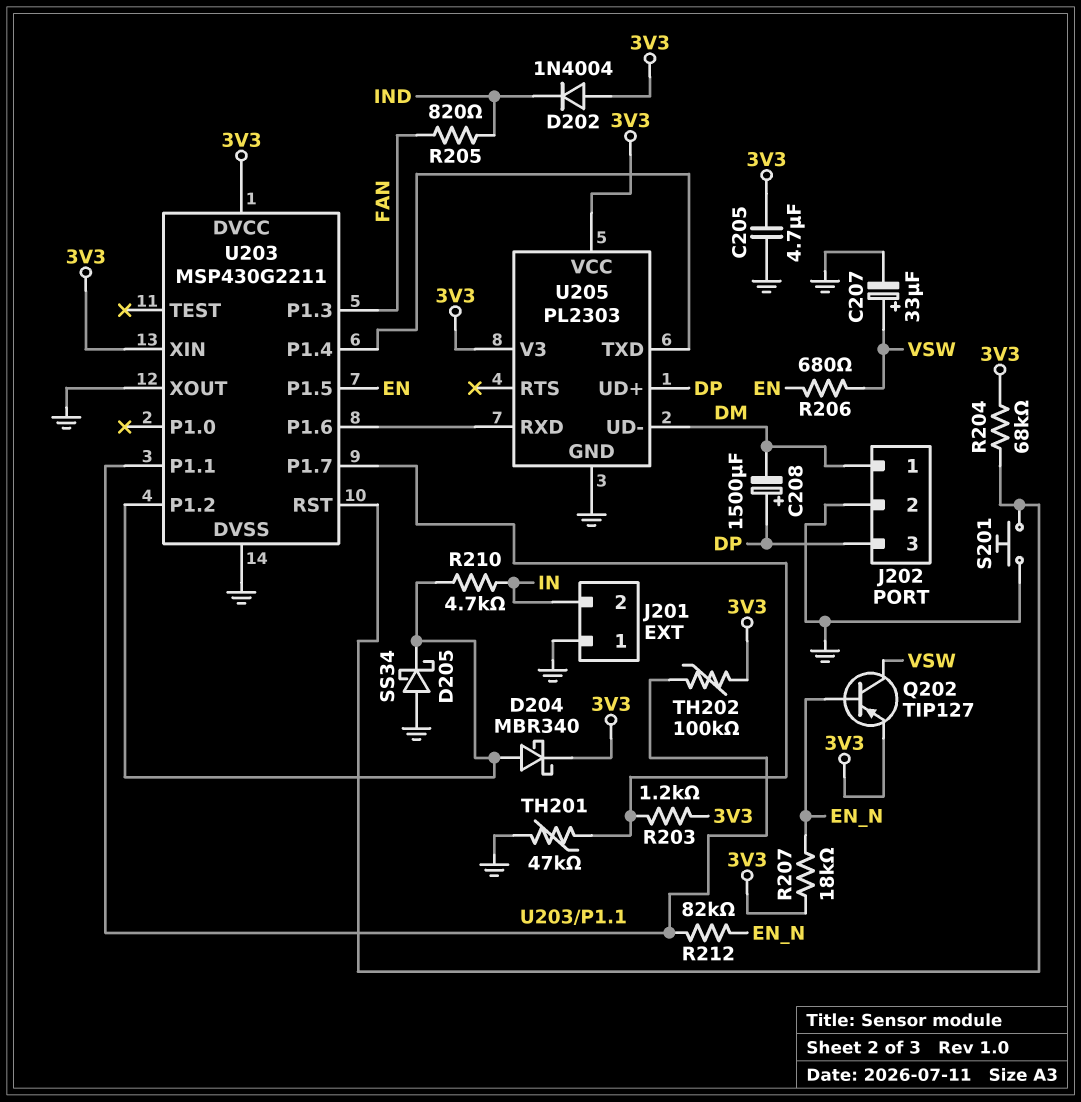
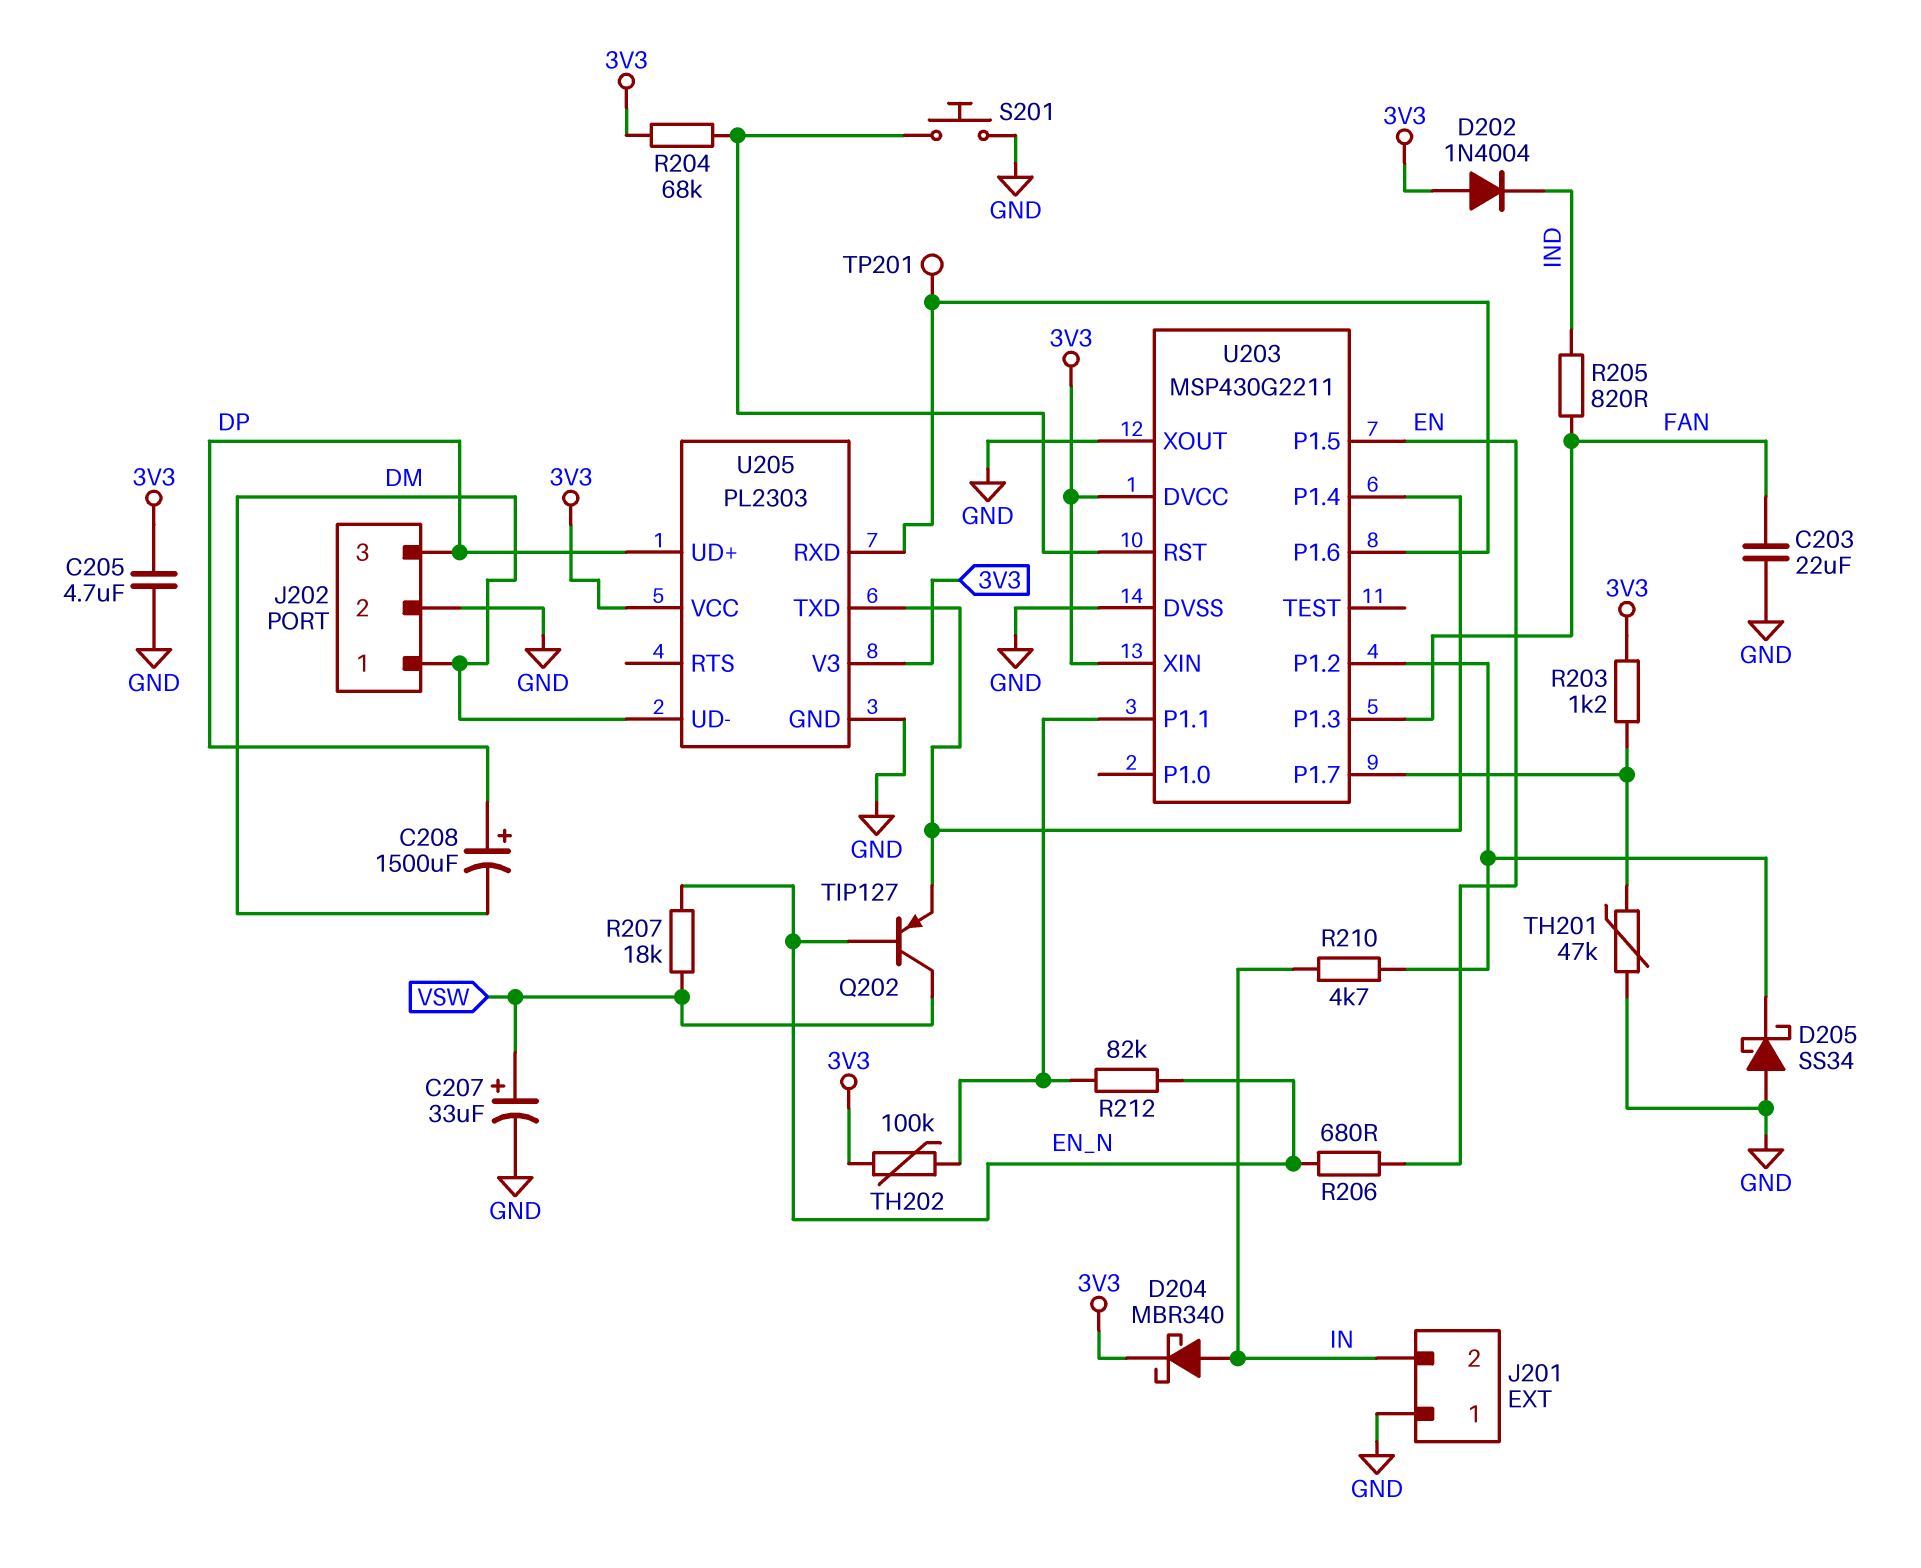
C203: none -> 22uF (FAN, GND)
D204: schottky MBR340 (A U203/P1.2, K 3V3) -> schottky MBR340 (A IN, K 3V3)
Q202: PNP TIP127 (B EN_N, C VSW, E 3V3) -> PNP TIP127 (B EN_N, C VSW, E U203/P1.4)
R206: 680 (EN, VSW) -> 680 (EN, EN_N)
R207: 18k (3V3, EN_N) -> 18k (EN_N, VSW)
TP201: none -> test point (U203/P1.6)

